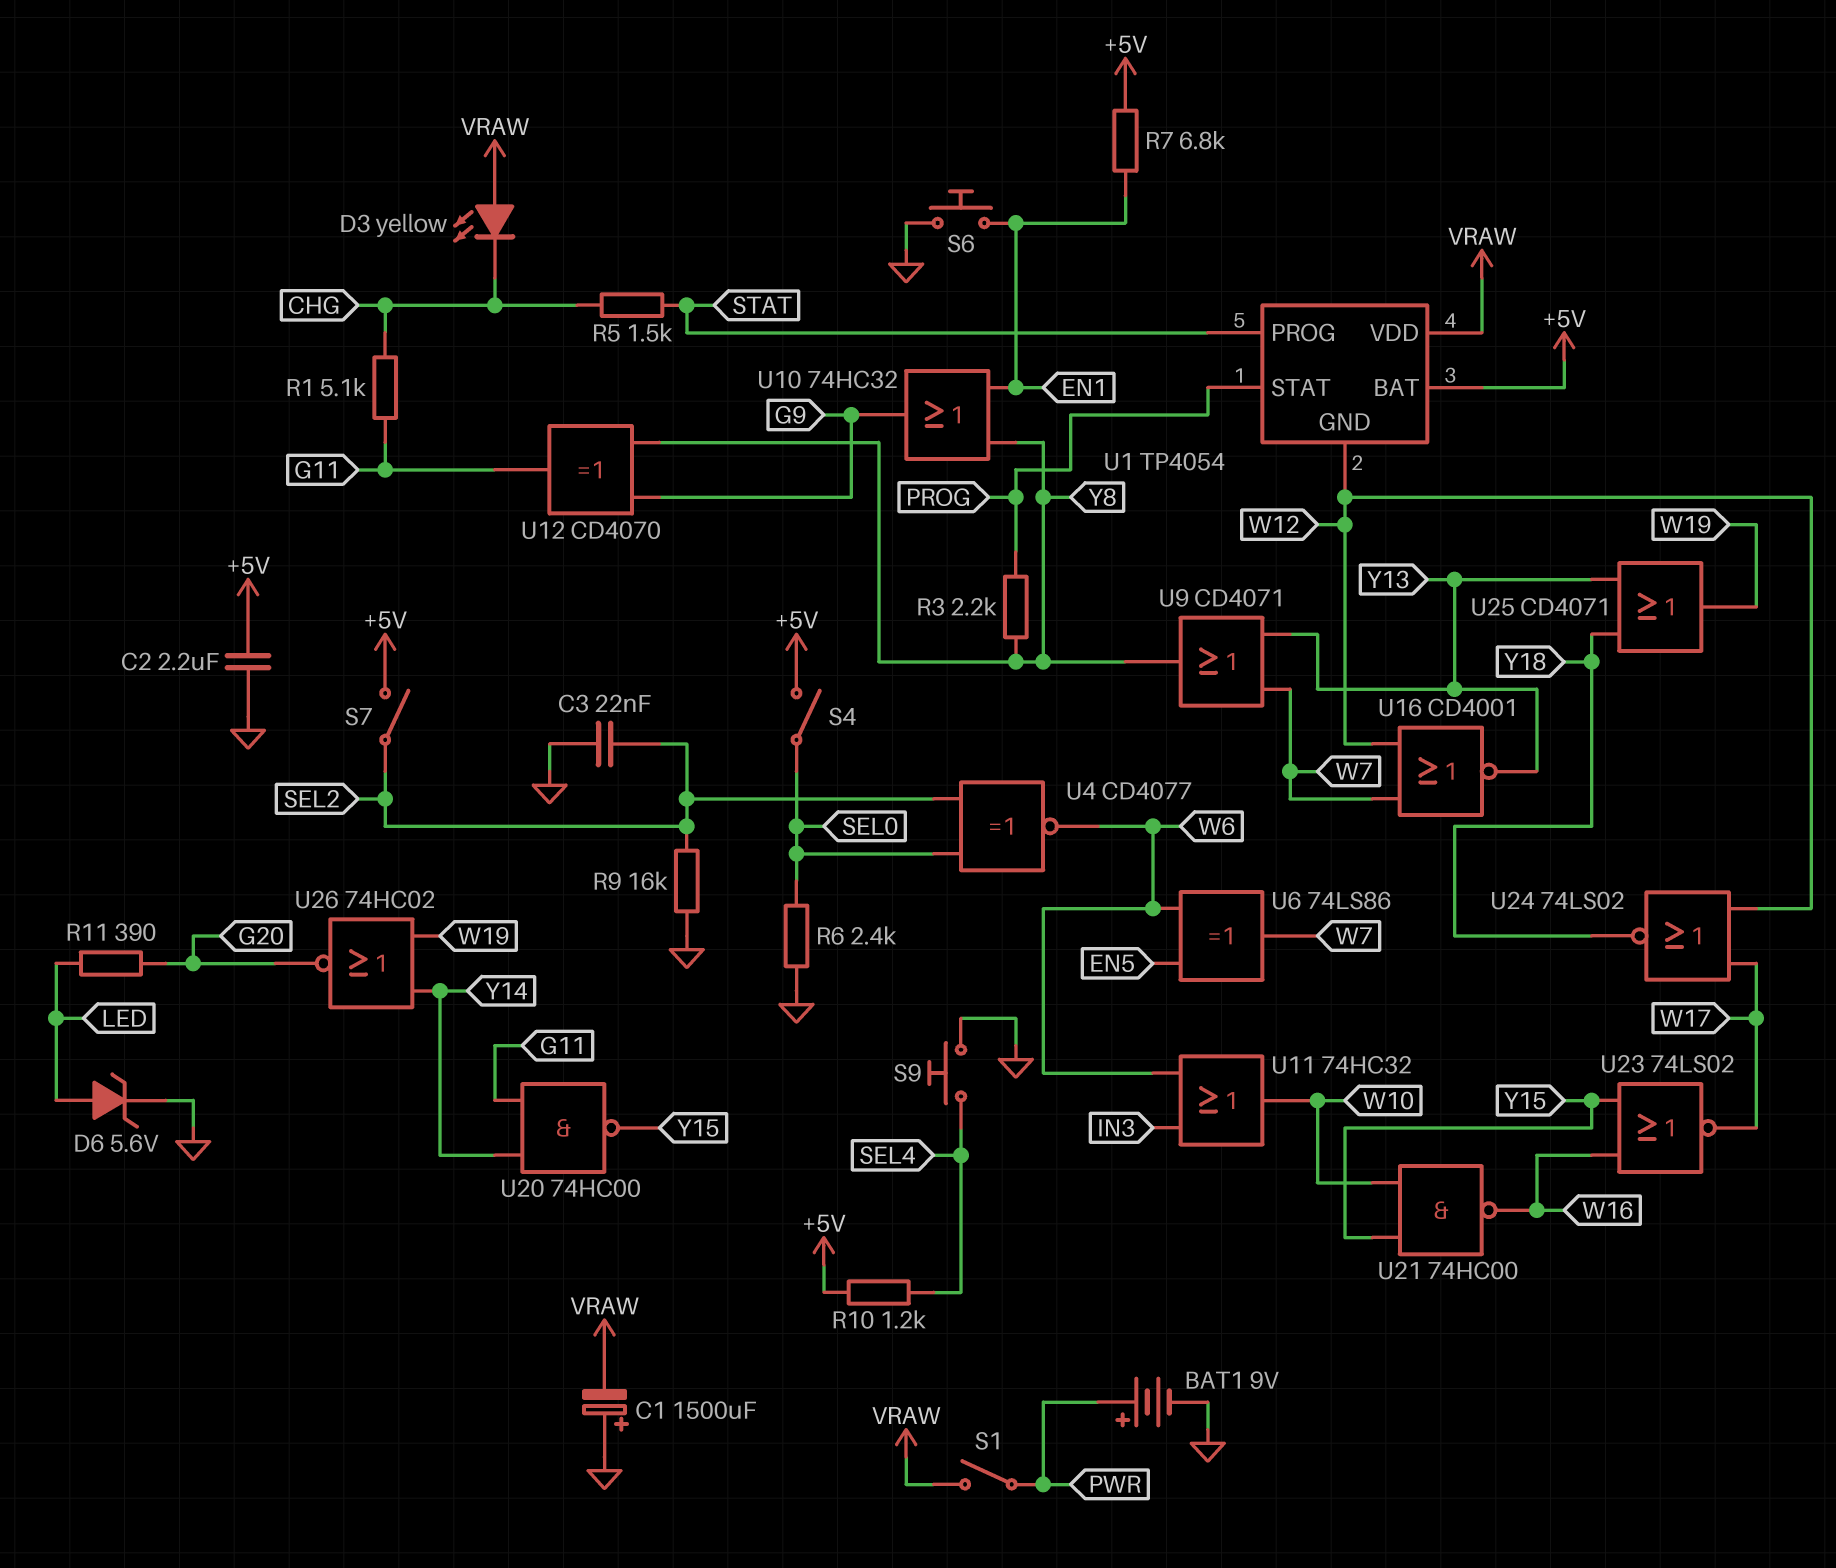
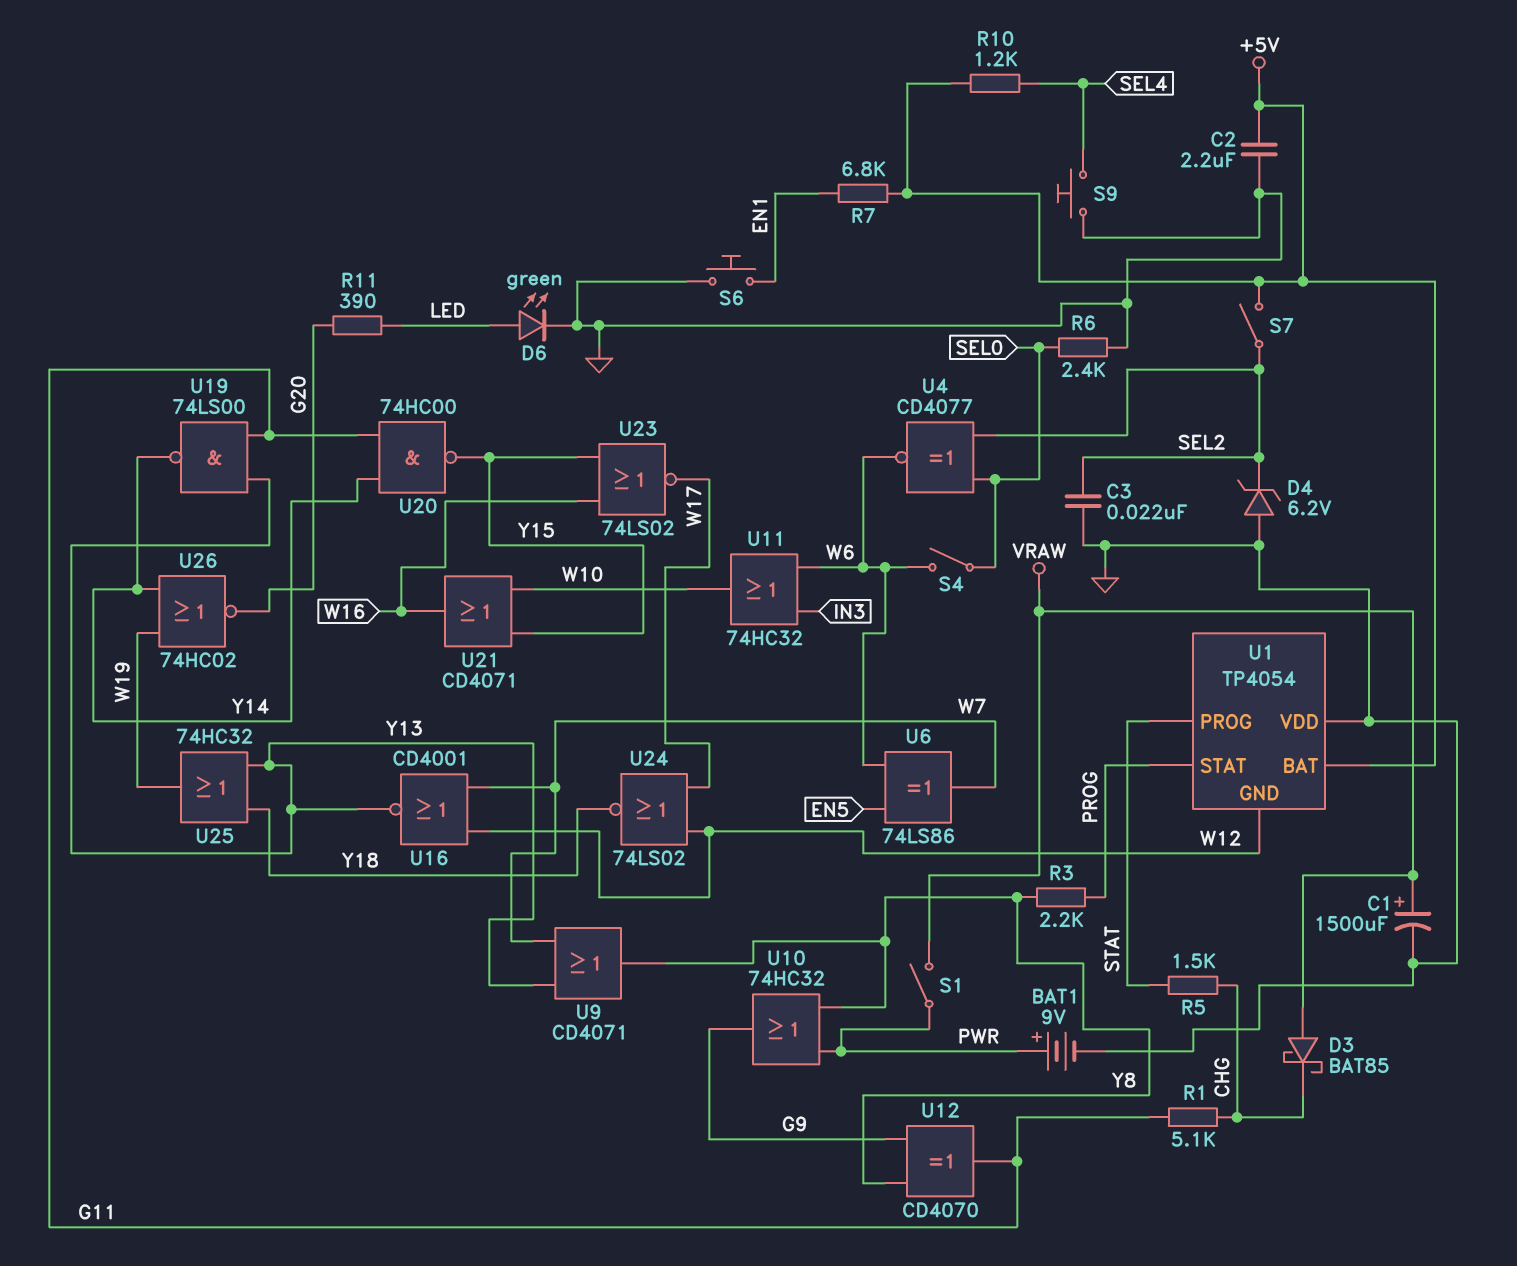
C1: 1500uF (plus GND, minus VRAW) -> 1500uF (plus VRAW, minus GND)
D3: LED yellow (A VRAW, K CHG) -> schottky BAT85 (A VRAW, K CHG)
D4: none -> zener 6.2V (A GND, K SEL2)
D6: zener 5.6V (A LED, K GND) -> LED green (A LED, K GND)
R9: 16k (GND, SEL2) -> none
S4: switch (+5V, SEL0) -> switch (SEL0, W6)
U1 pin VDD: VRAW -> GND
U10: OR 74HC32 (in EN1, in Y8, out G9) -> OR 74HC32 (in PWR, in Y8, out G9)
U19: none -> NAND 74LS00 (in G11, in Y13, out Y14)
U21: NAND 74HC00 (in W10, in Y15, out W16) -> OR CD4071 (in W10, in Y15, out W16)
U25: OR CD4071 (in Y13, in Y18, out W19) -> OR 74HC32 (in Y13, in Y18, out W19)

